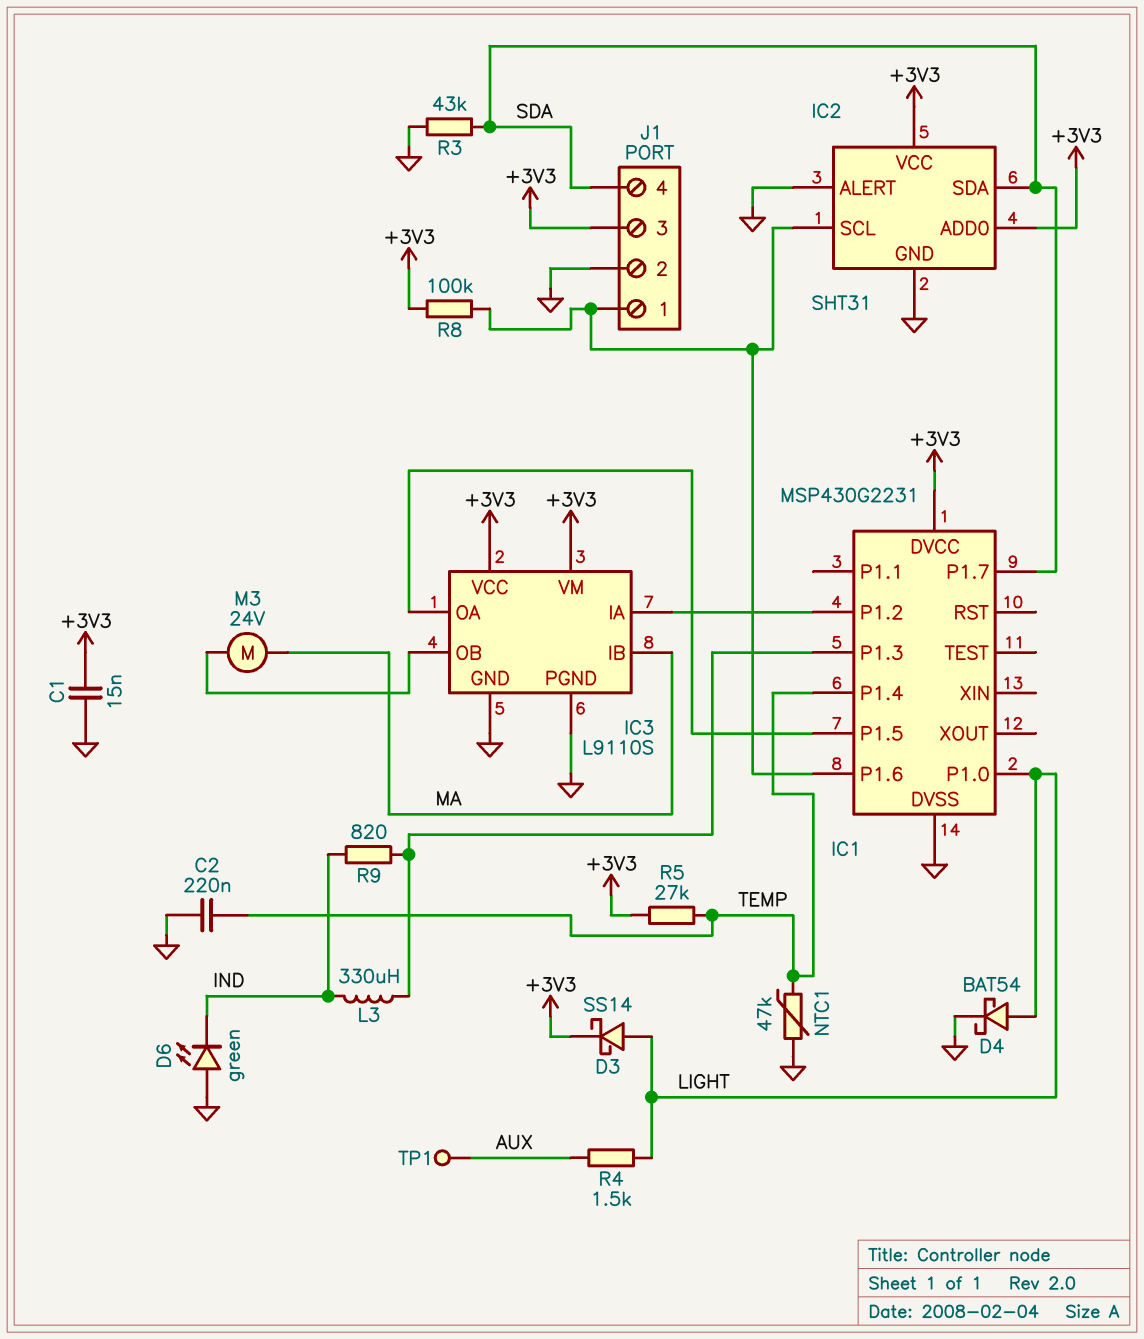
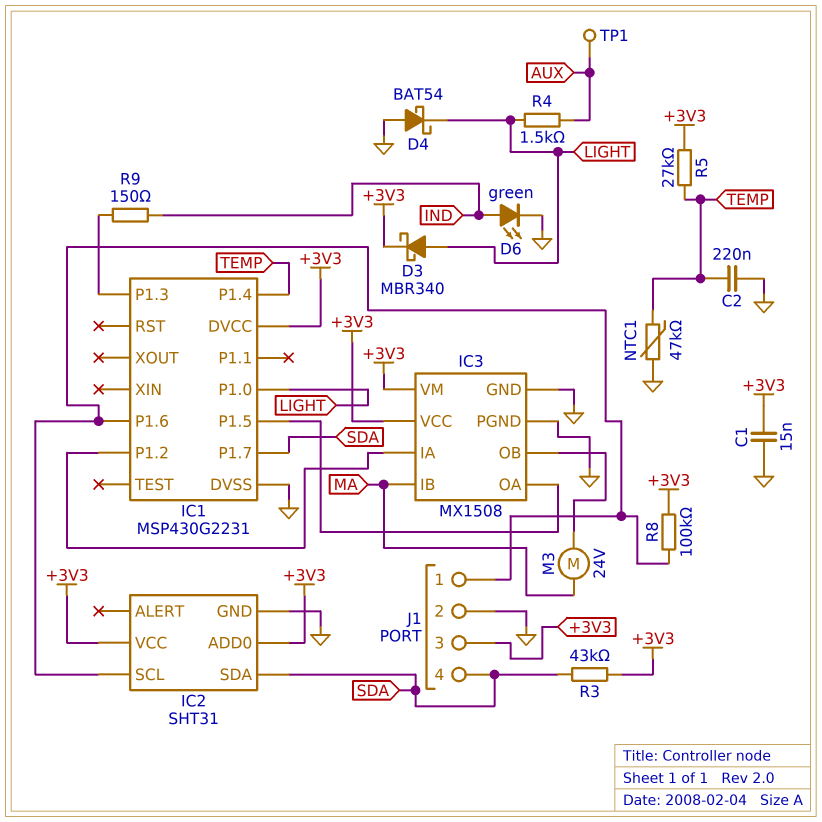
D3: schottky SS14 (A LIGHT, K +3V3) -> schottky MBR340 (A LIGHT, K +3V3)
D4: schottky BAT54 (A LIGHT, K GND) -> schottky BAT54 (A GND, K LIGHT)
D6: LED green (A GND, K IND) -> LED green (A IND, K GND)
IC2 pin ALERT: GND -> none
IC3: L9110S -> MX1508
L3: 330uH (IC1/P1.3, IND) -> none
R3: 43k (GND, SDA) -> 43k (+3V3, SDA)
R9: 820 (IC1/P1.3, IND) -> 150 (IC1/P1.3, IND)

